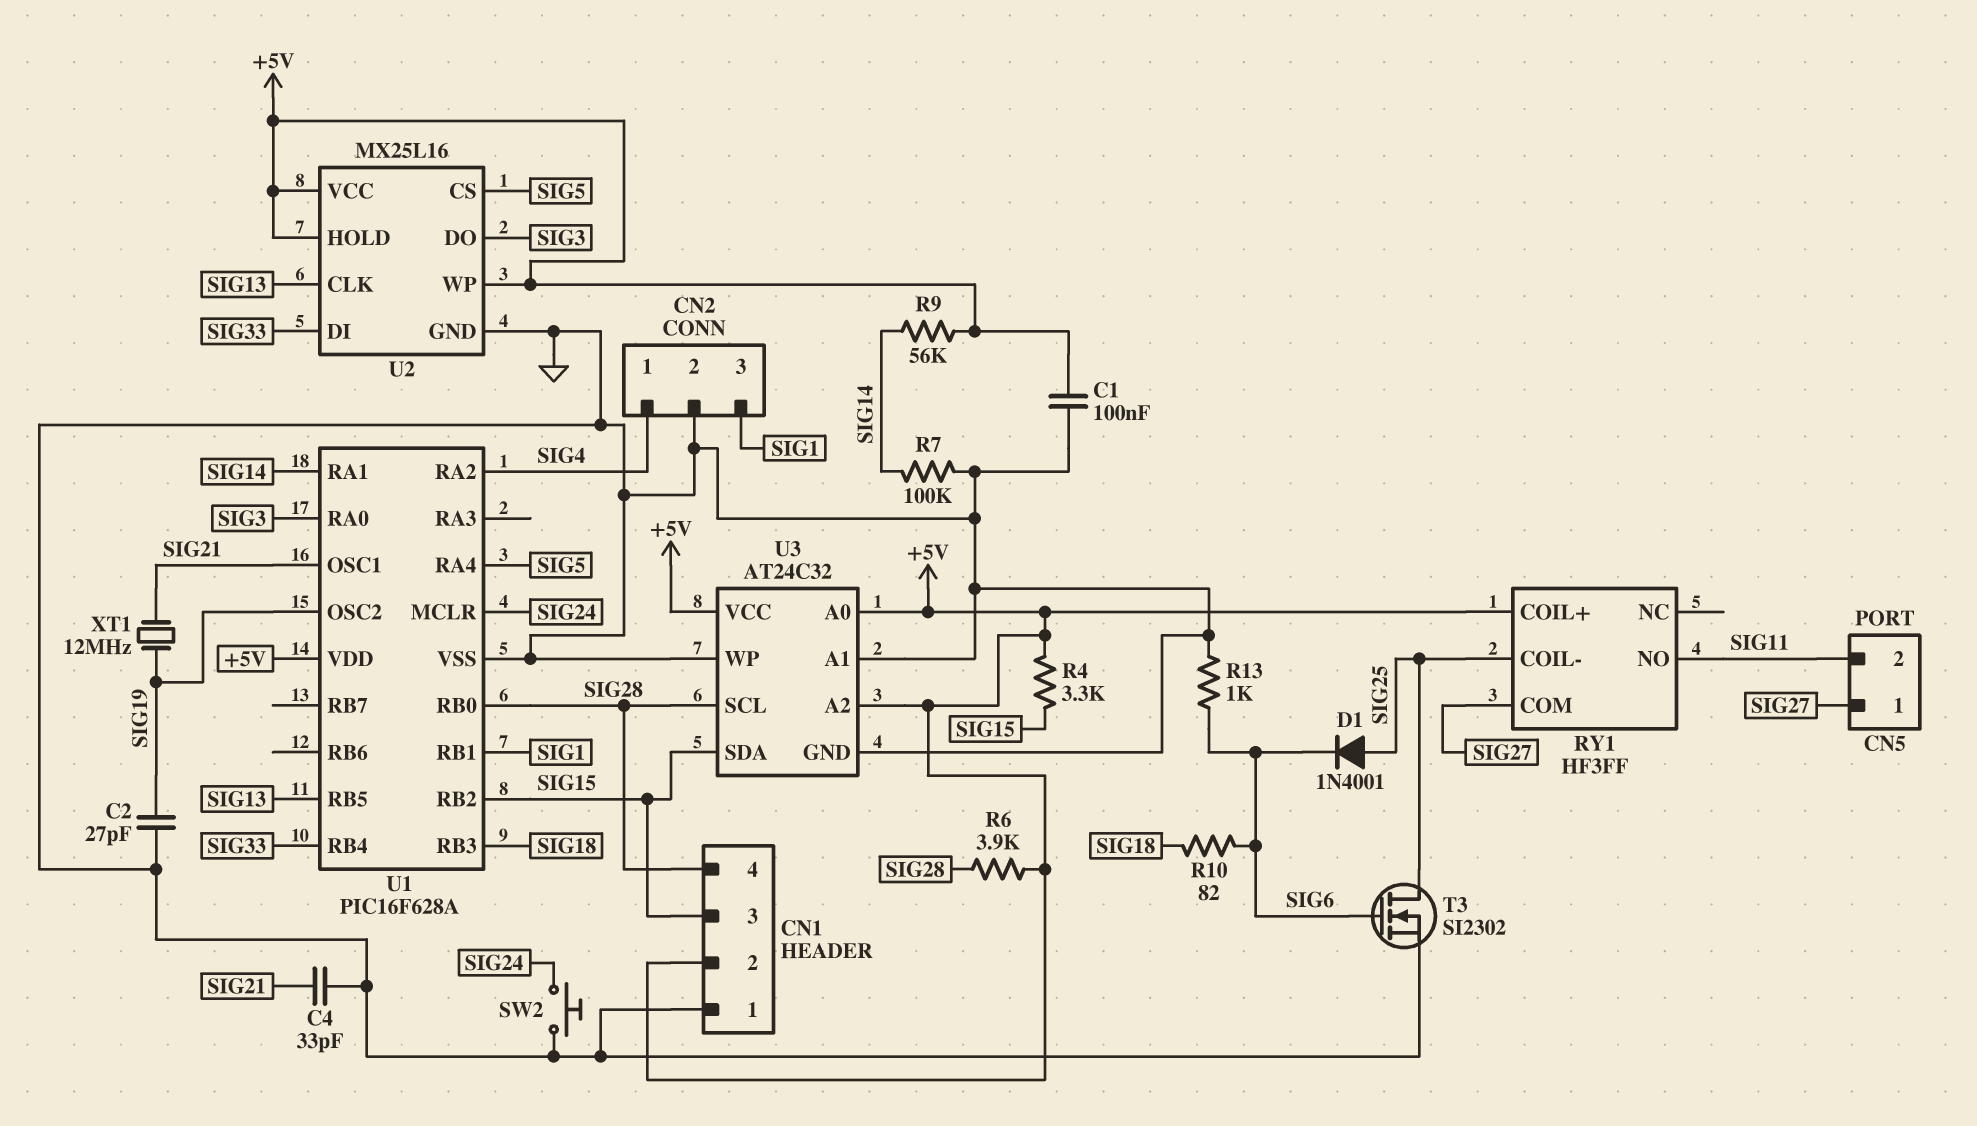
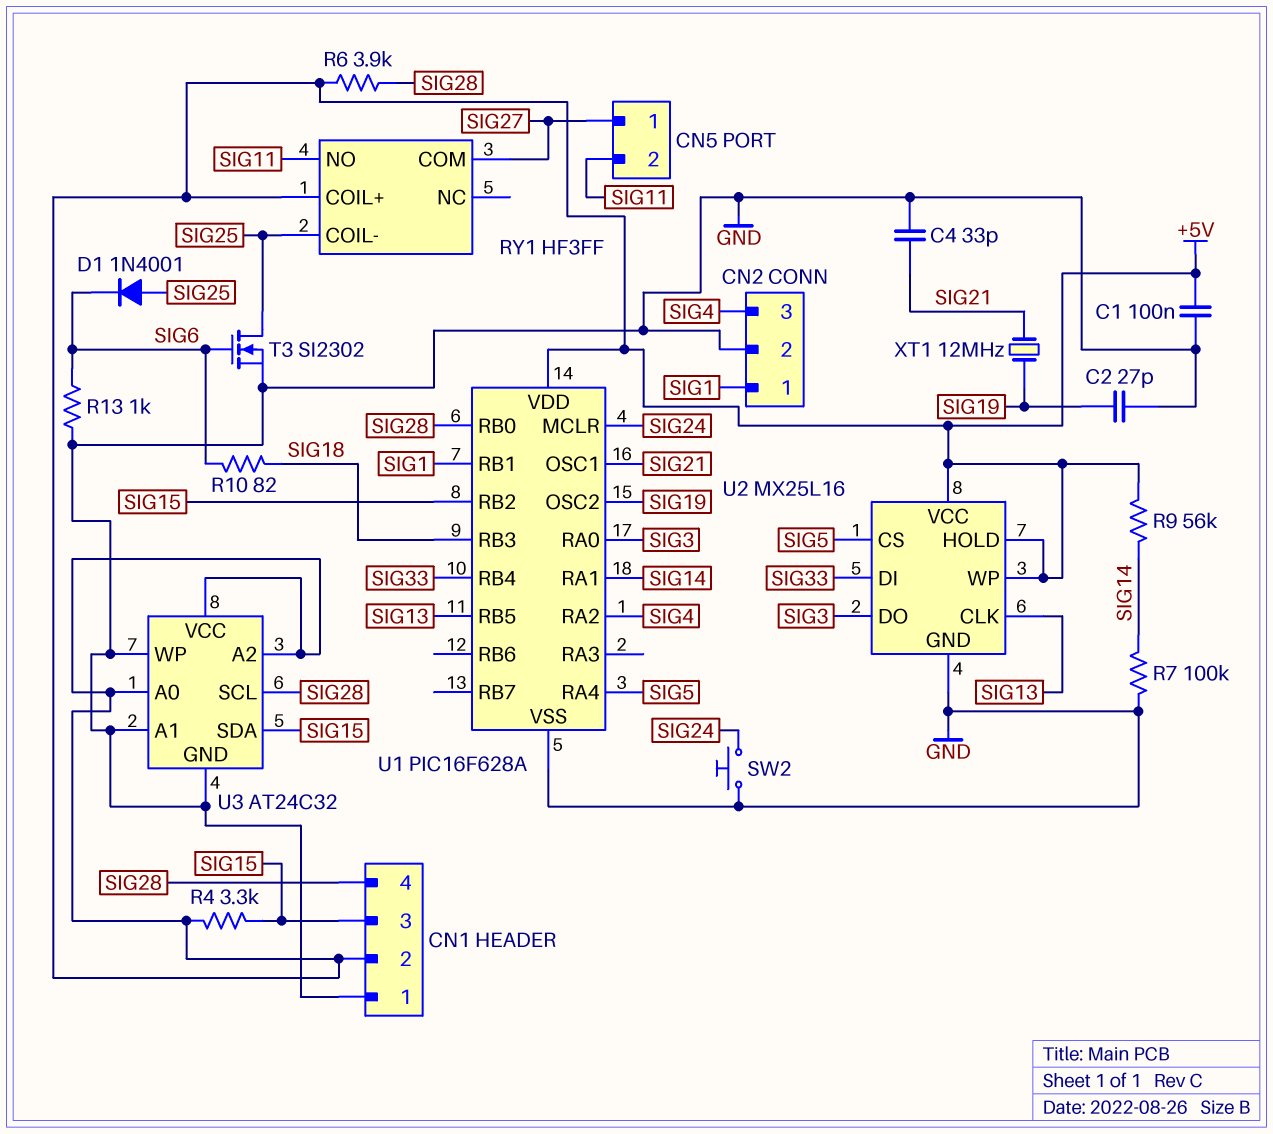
CN2 pin 1: SIG4 -> SIG1
CN2 pin 3: SIG1 -> SIG4

